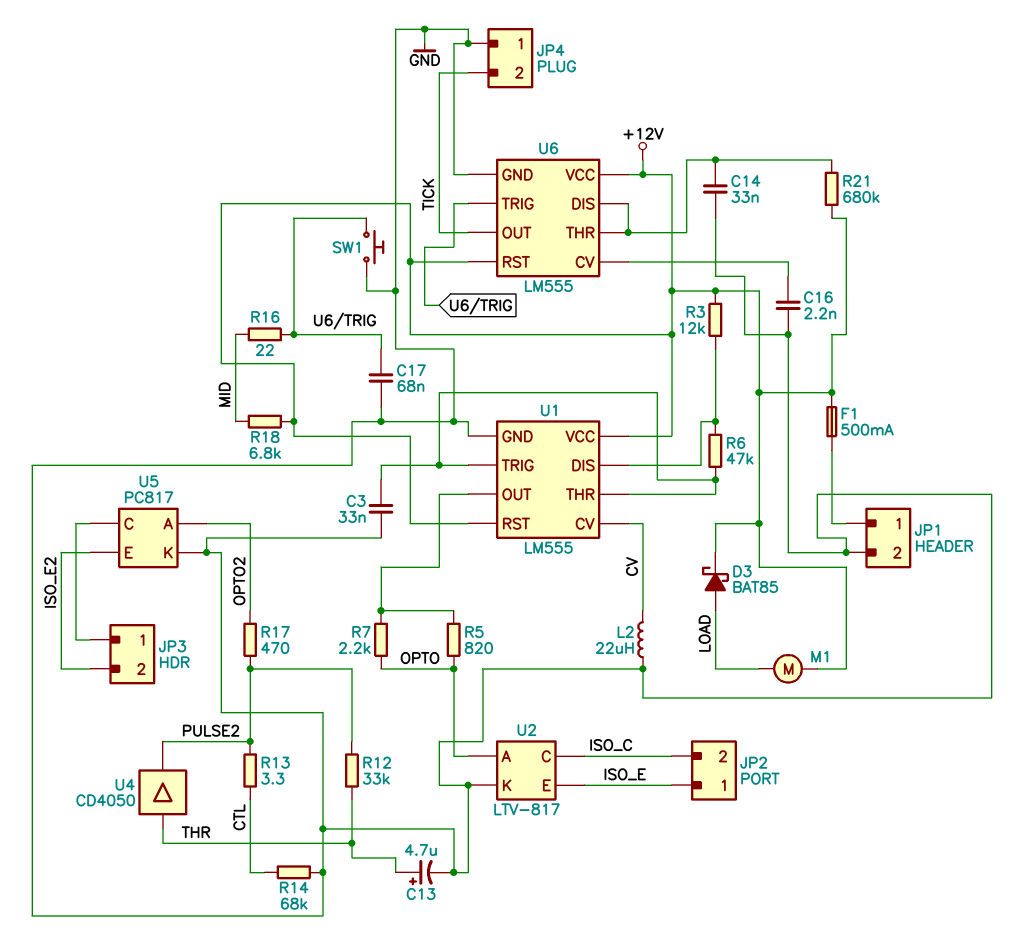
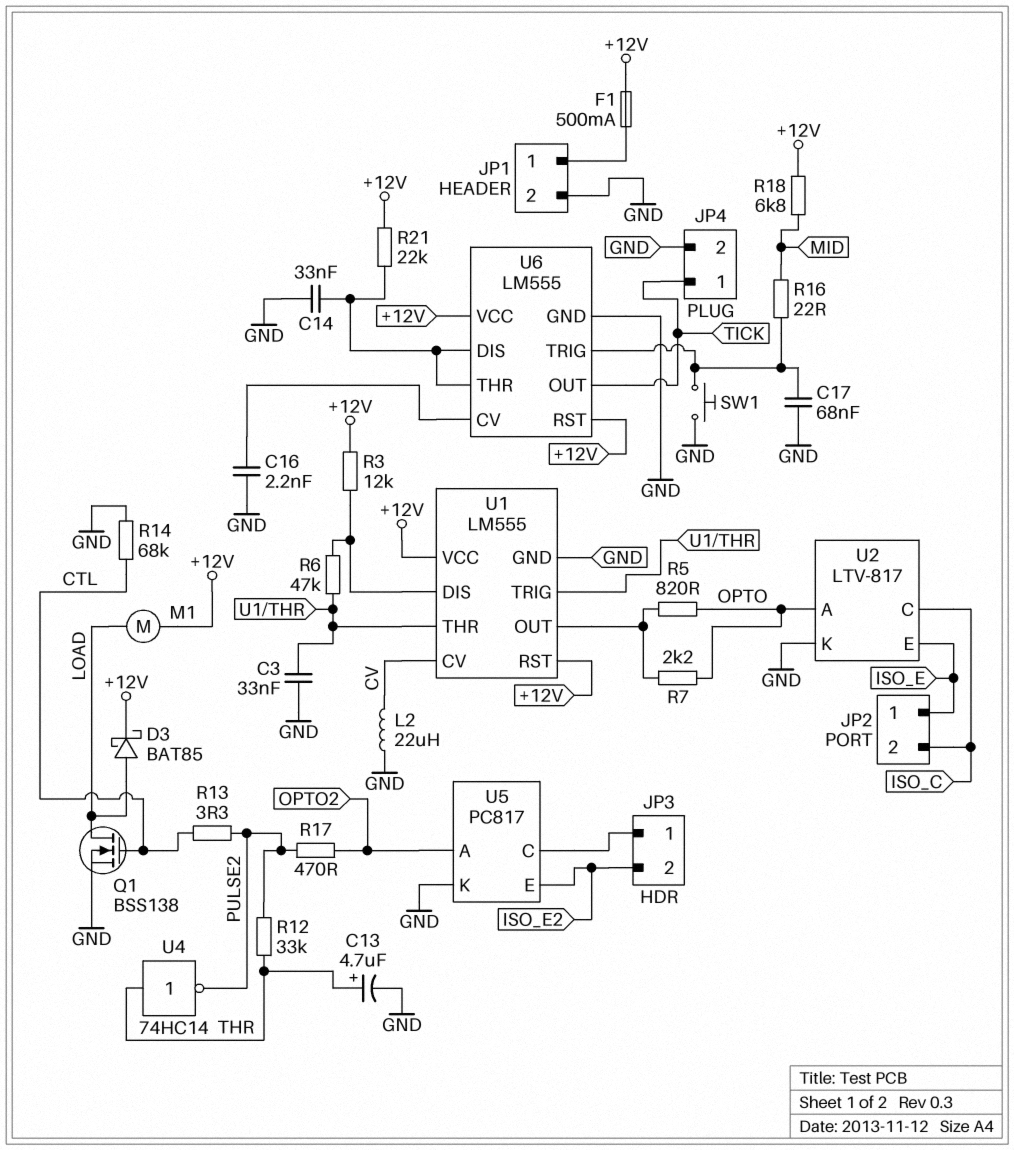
JP4 pin 1: GND -> TICK
JP4 pin 2: TICK -> GND
Q1: none -> NMOS BSS138 (G CTL, D LOAD, S GND)
R21: 680k (+12V, U6/DIS) -> 22k (+12V, U6/DIS)
U4: buffer CD4050 (in THR, out PULSE2) -> NOT 74HC14 (in THR, out PULSE2)

